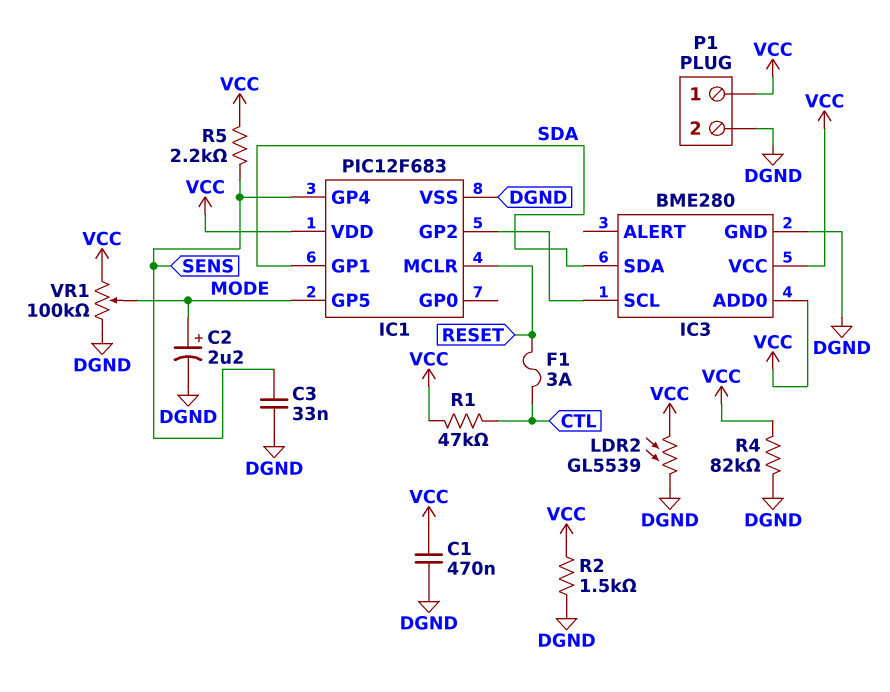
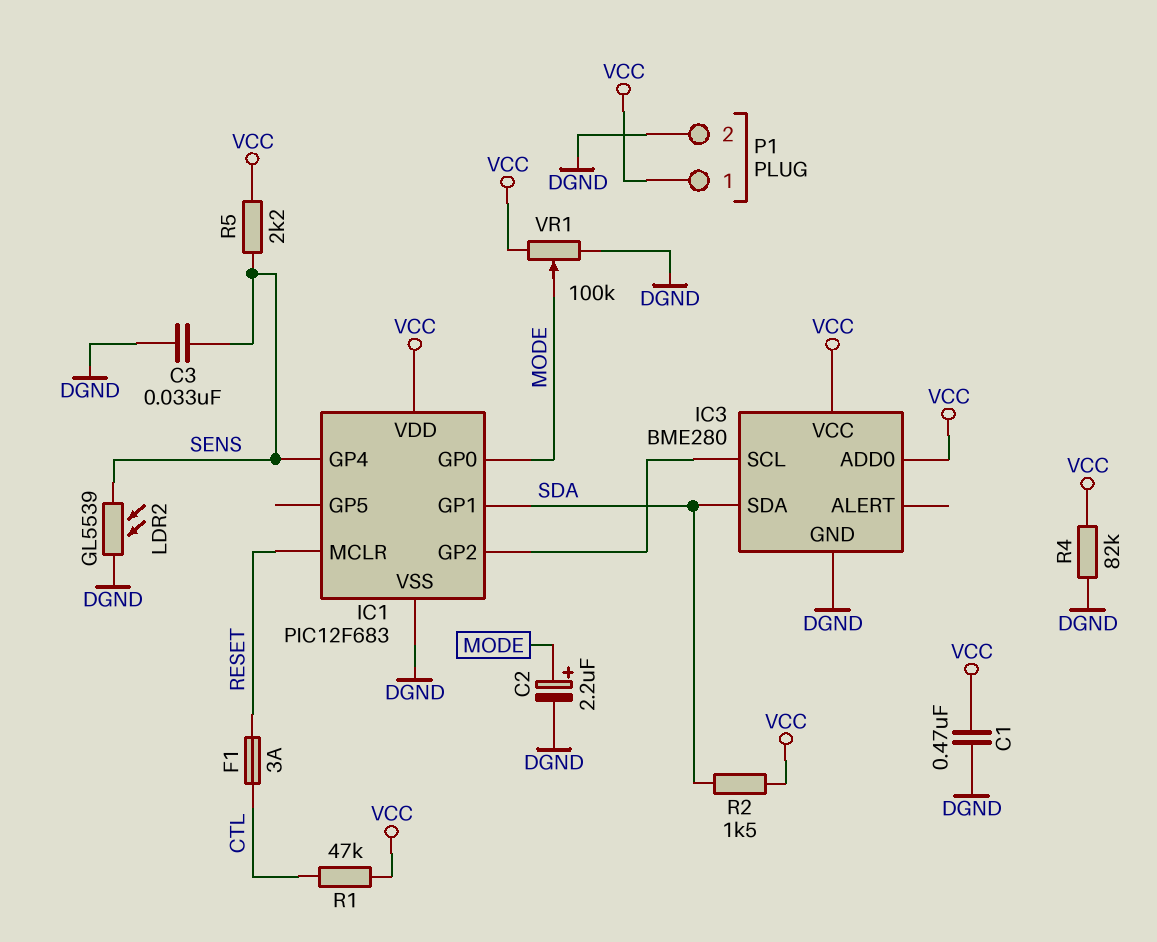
IC1 pin GP0: none -> MODE
IC1 pin GP5: MODE -> none
LDR2: GL5539 (DGND, VCC) -> GL5539 (DGND, SENS)
R2: 1.5k (DGND, VCC) -> 1.5k (SDA, VCC)

